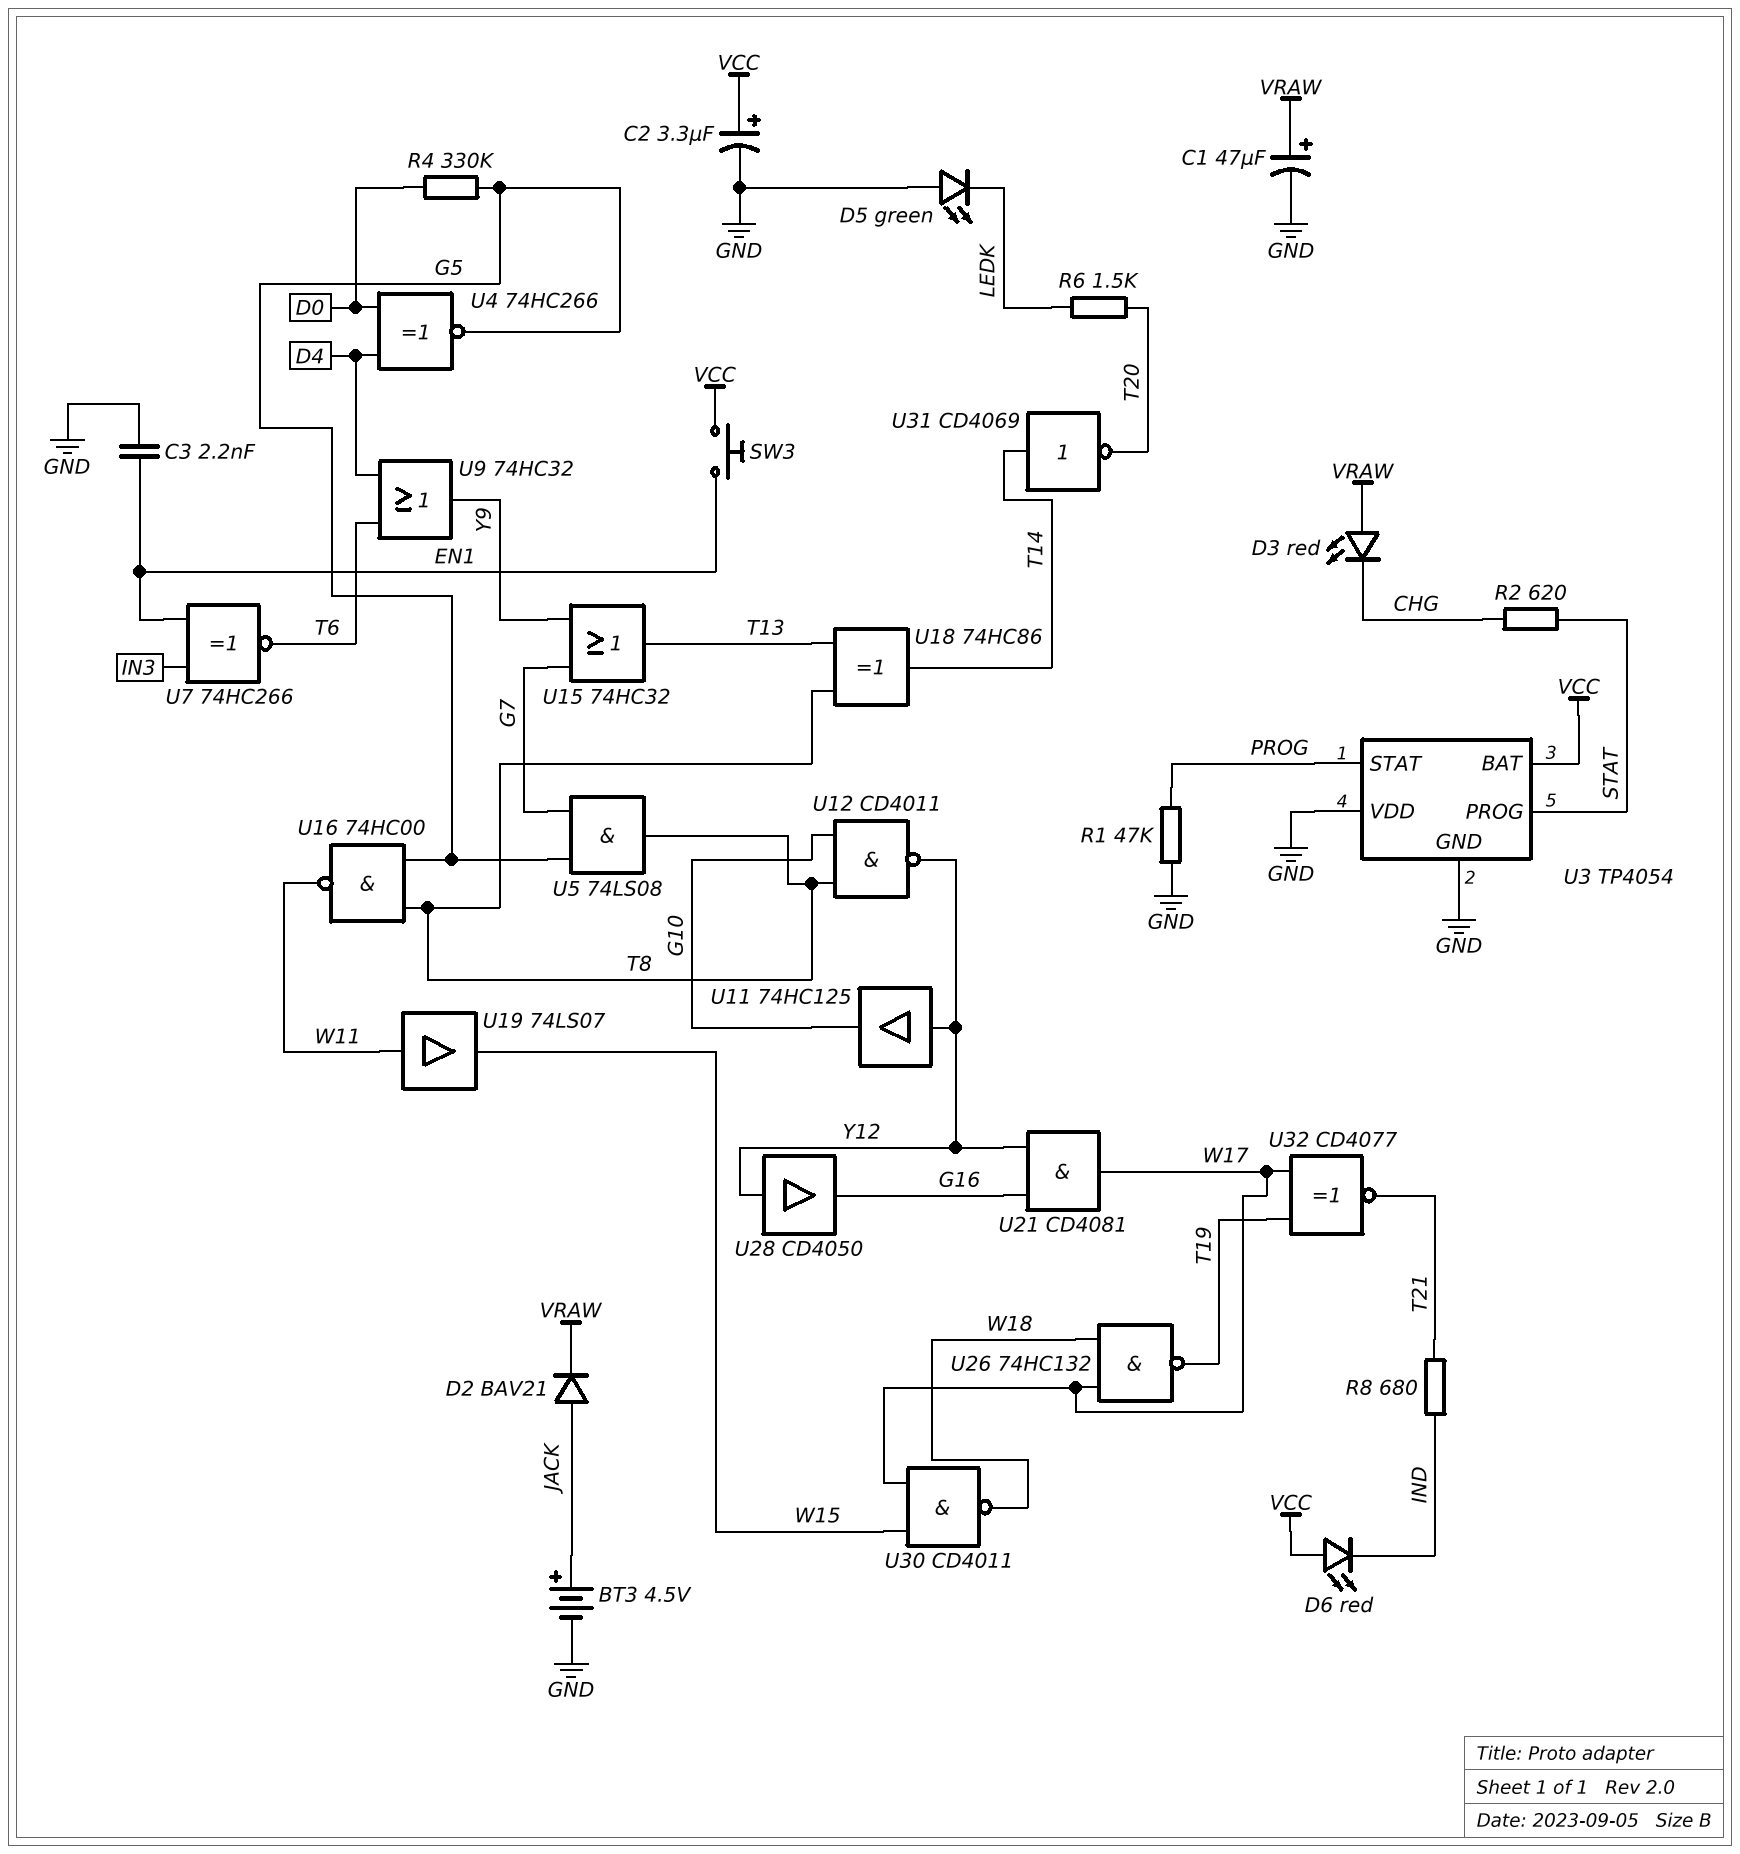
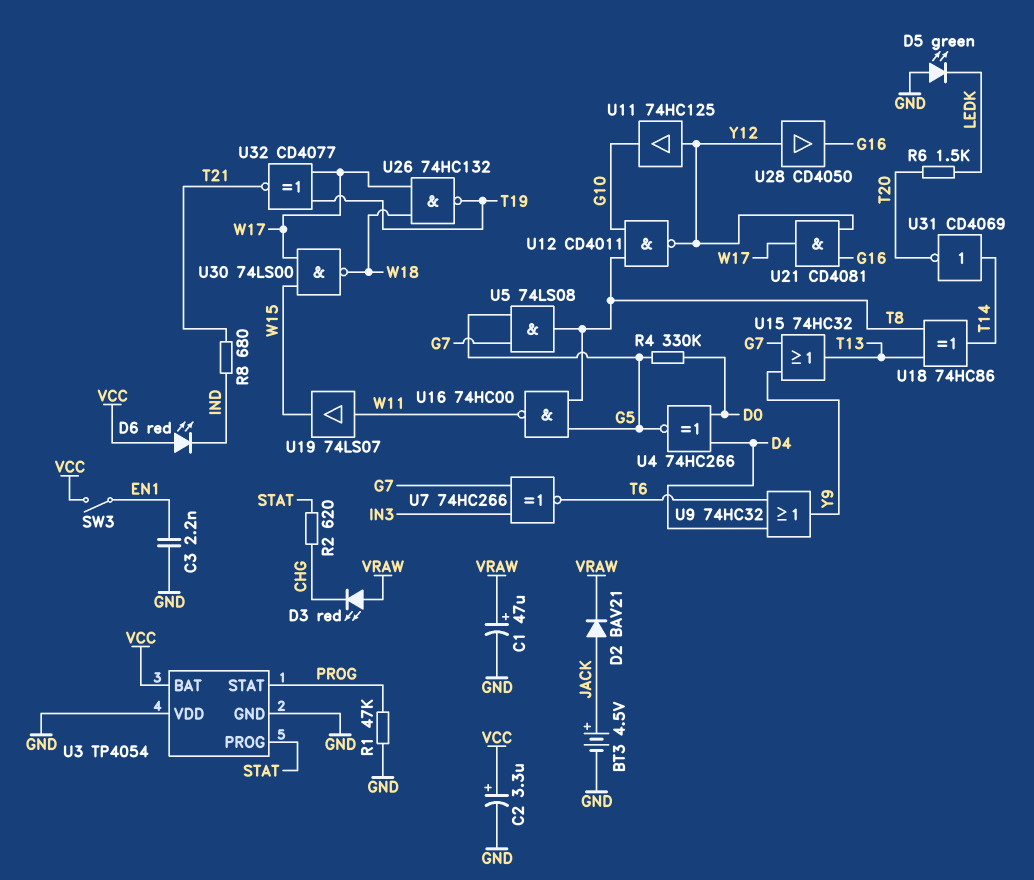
SW3: button (EN1, VCC) -> switch (EN1, VCC)
U7: XNOR 74HC266 (in EN1, in IN3, out T6) -> XNOR 74HC266 (in G7, in IN3, out T6)
U30: NAND CD4011 (in W15, in W17, out W18) -> NAND 74LS00 (in W15, in W17, out W18)

